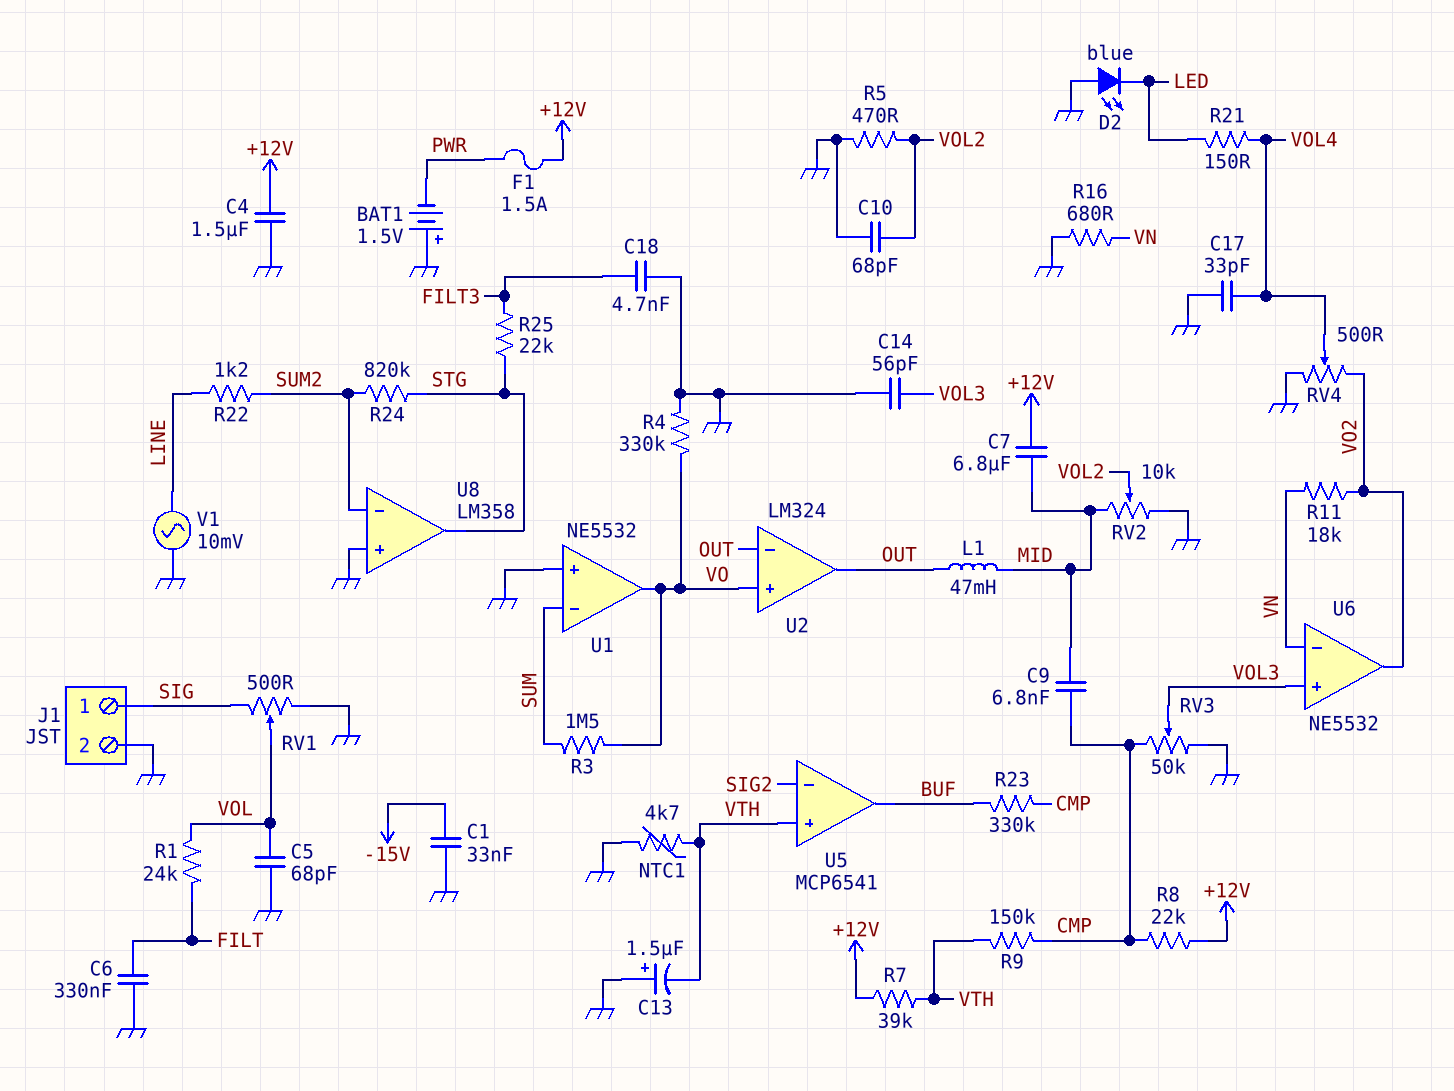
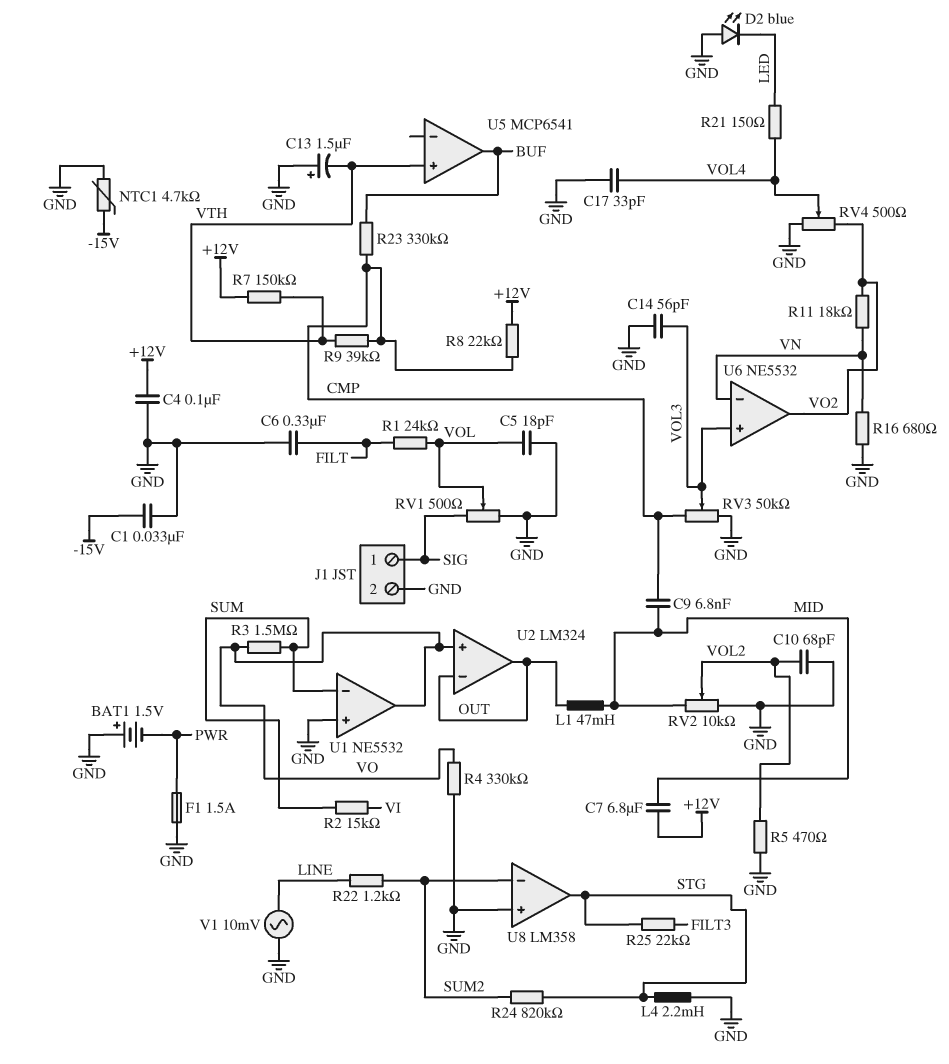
C4: 1.5uF (+12V, GND) -> 100nF (+12V, GND)
C5: 68pF (GND, VOL) -> 18pF (GND, VOL)
C18: 4.7nF (FILT3, GND) -> none
F1: 1.5A (+12V, PWR) -> 1.5A (GND, PWR)
L4: none -> 2.2mH (GND, STG)
NTC1: 4.7k (GND, VTH) -> 4.7k (-15V, GND)
R2: none -> 15k (SUM, VI)
R7: 39k (+12V, VTH) -> 150k (+12V, VTH)
R9: 150k (CMP, VTH) -> 39k (CMP, VTH)
U5 pin in-: SIG2 -> none

